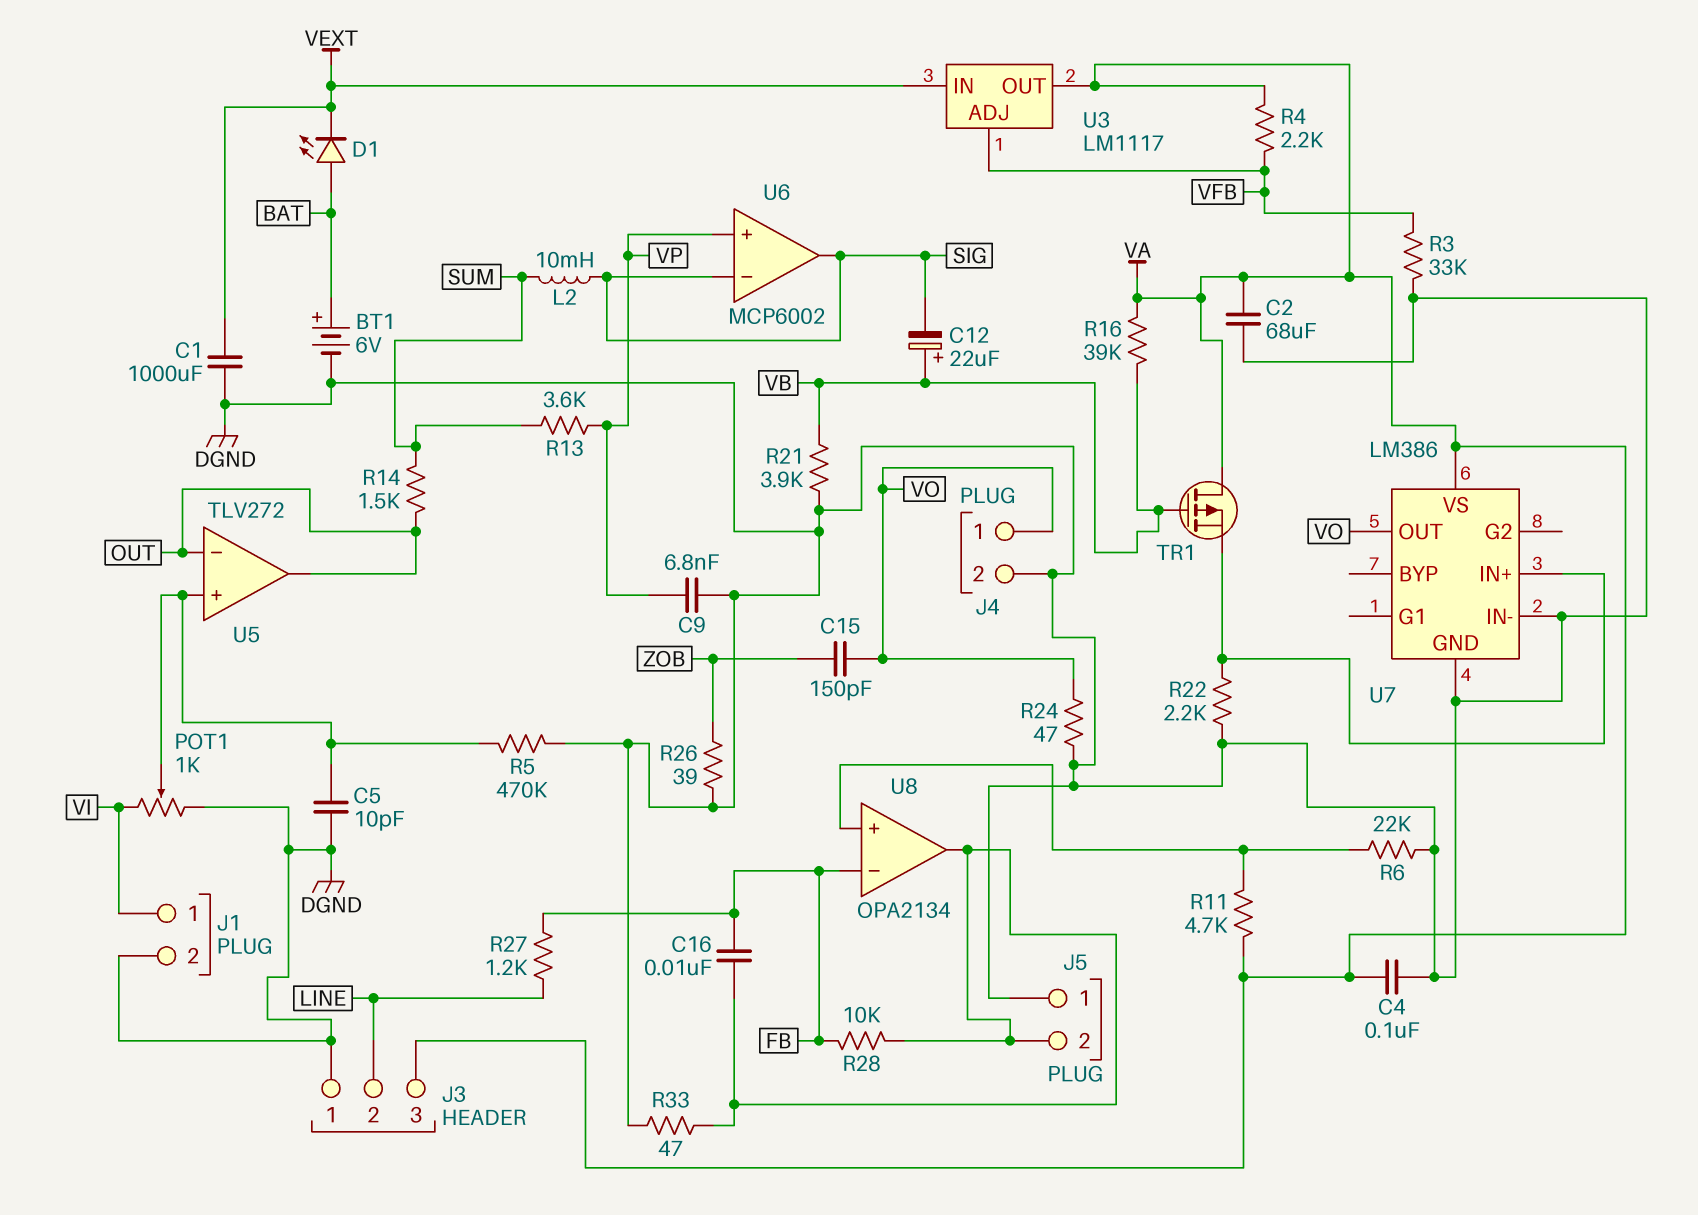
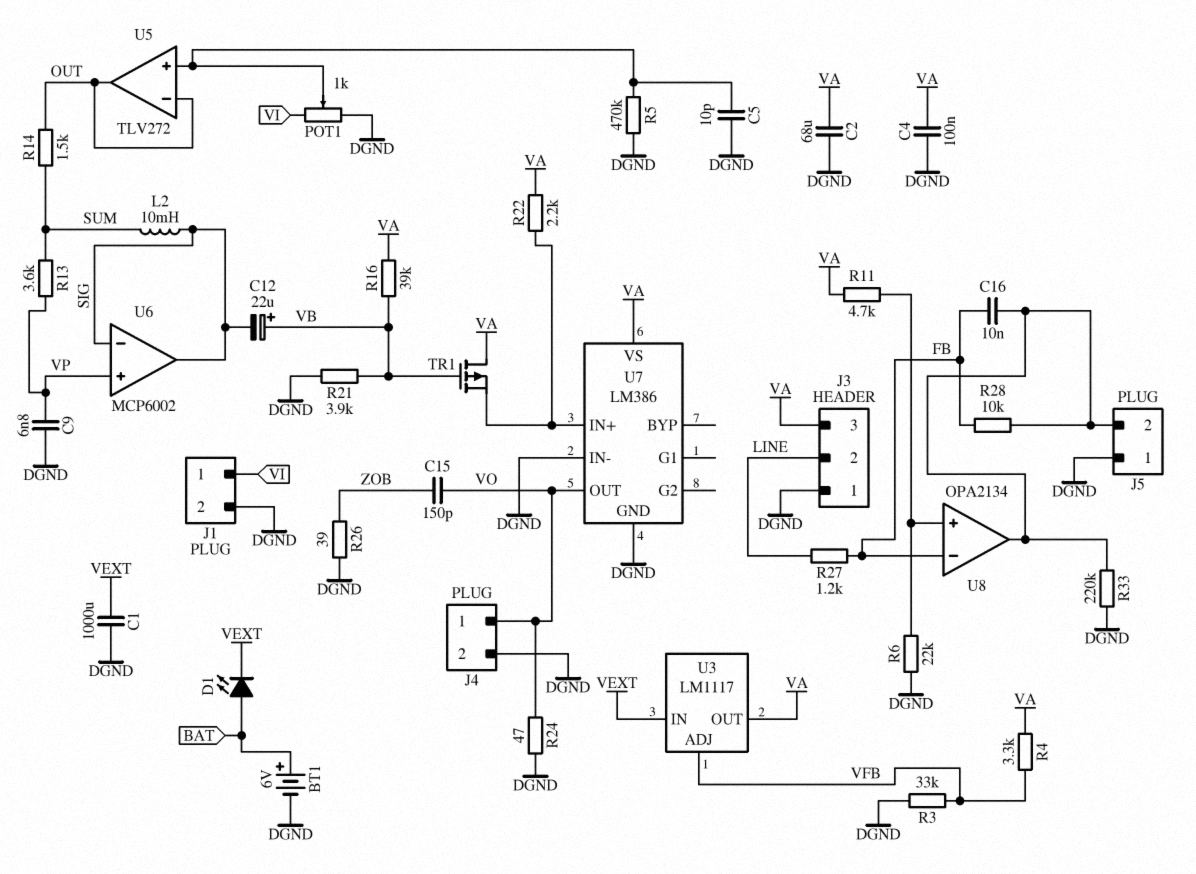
R4: 2.2k (VA, VFB) -> 3.3k (VA, VFB)
R22: 2.2k (DGND, U7/IN+) -> 2.2k (U7/IN+, VA)
R33: 47 (DGND, J5/2) -> 220k (DGND, J5/2)

